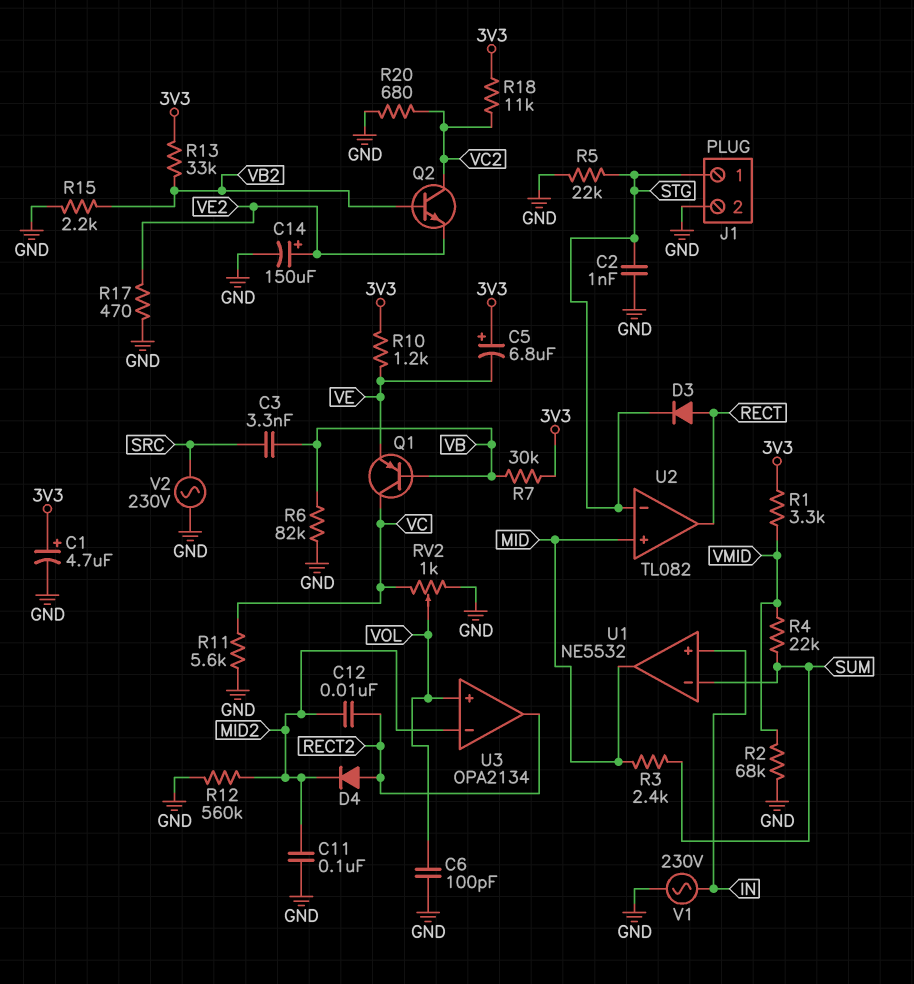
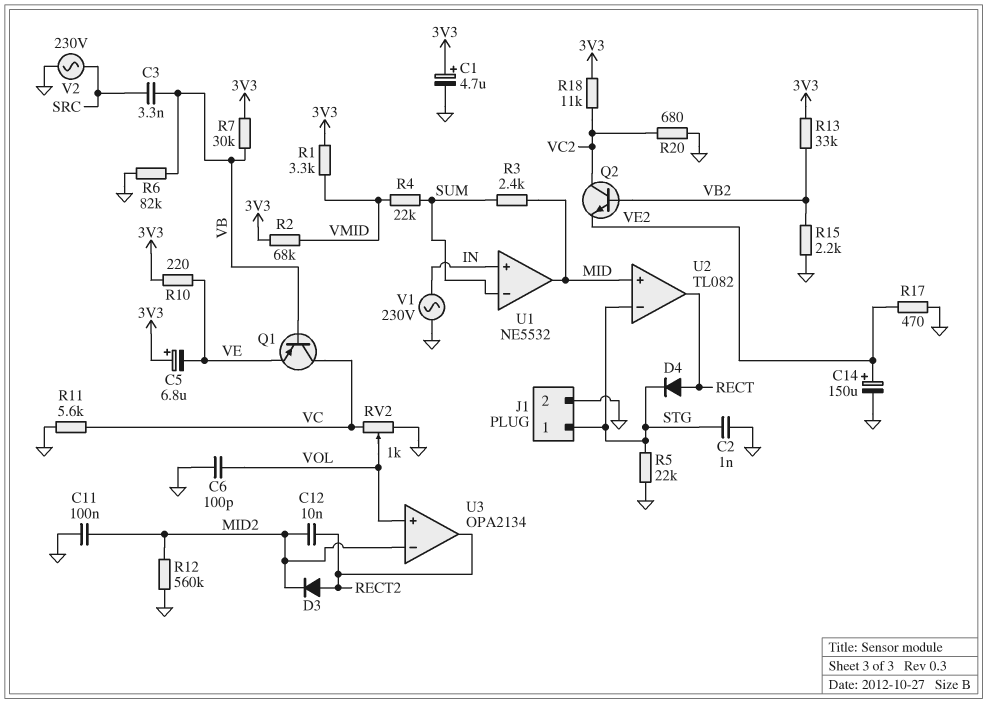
D3: diode (A RECT, K STG) -> diode (A RECT2, K MID2)
D4: diode (A RECT2, K MID2) -> diode (A RECT, K STG)
R2: 68k (GND, VMID) -> 68k (3V3, VMID)
R10: 1.2k (3V3, VE) -> 220 (3V3, VE)

